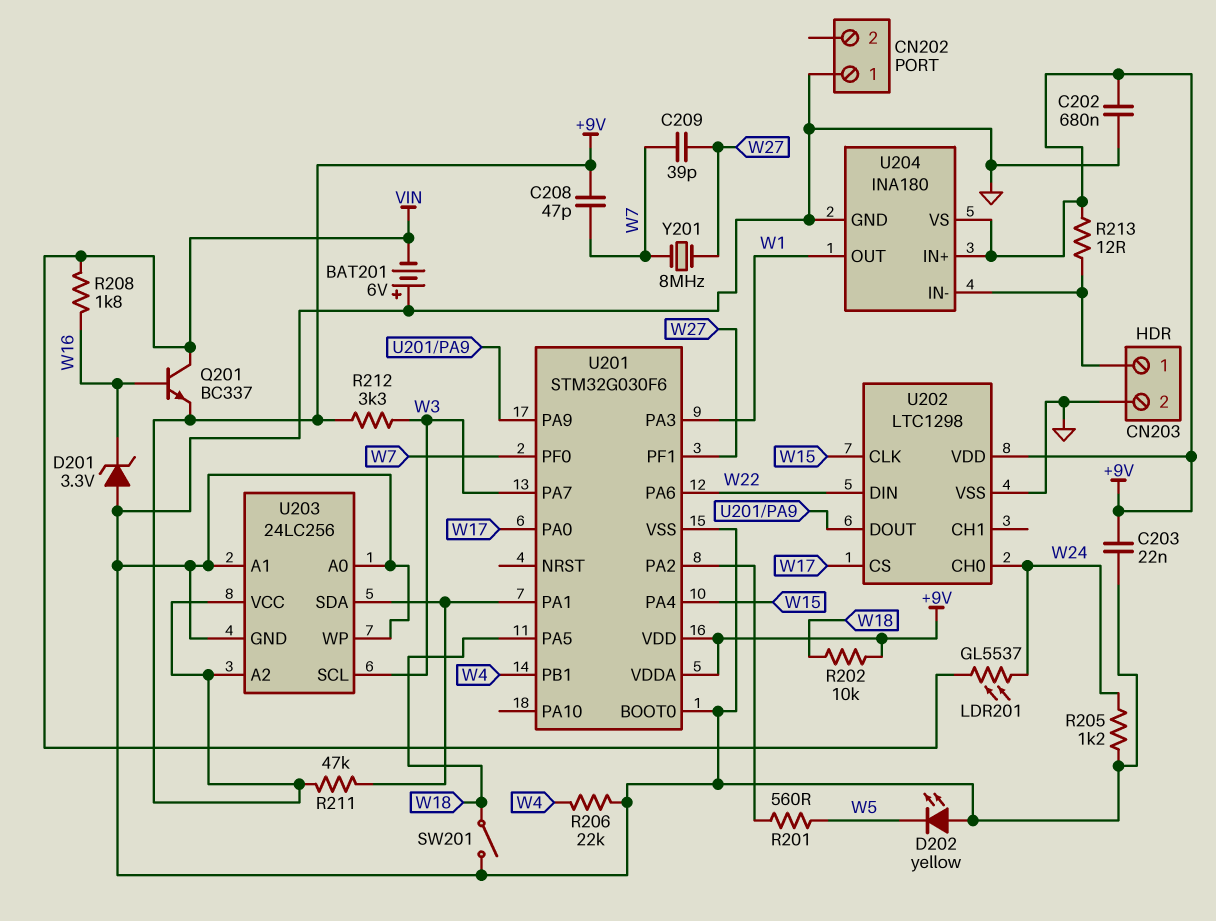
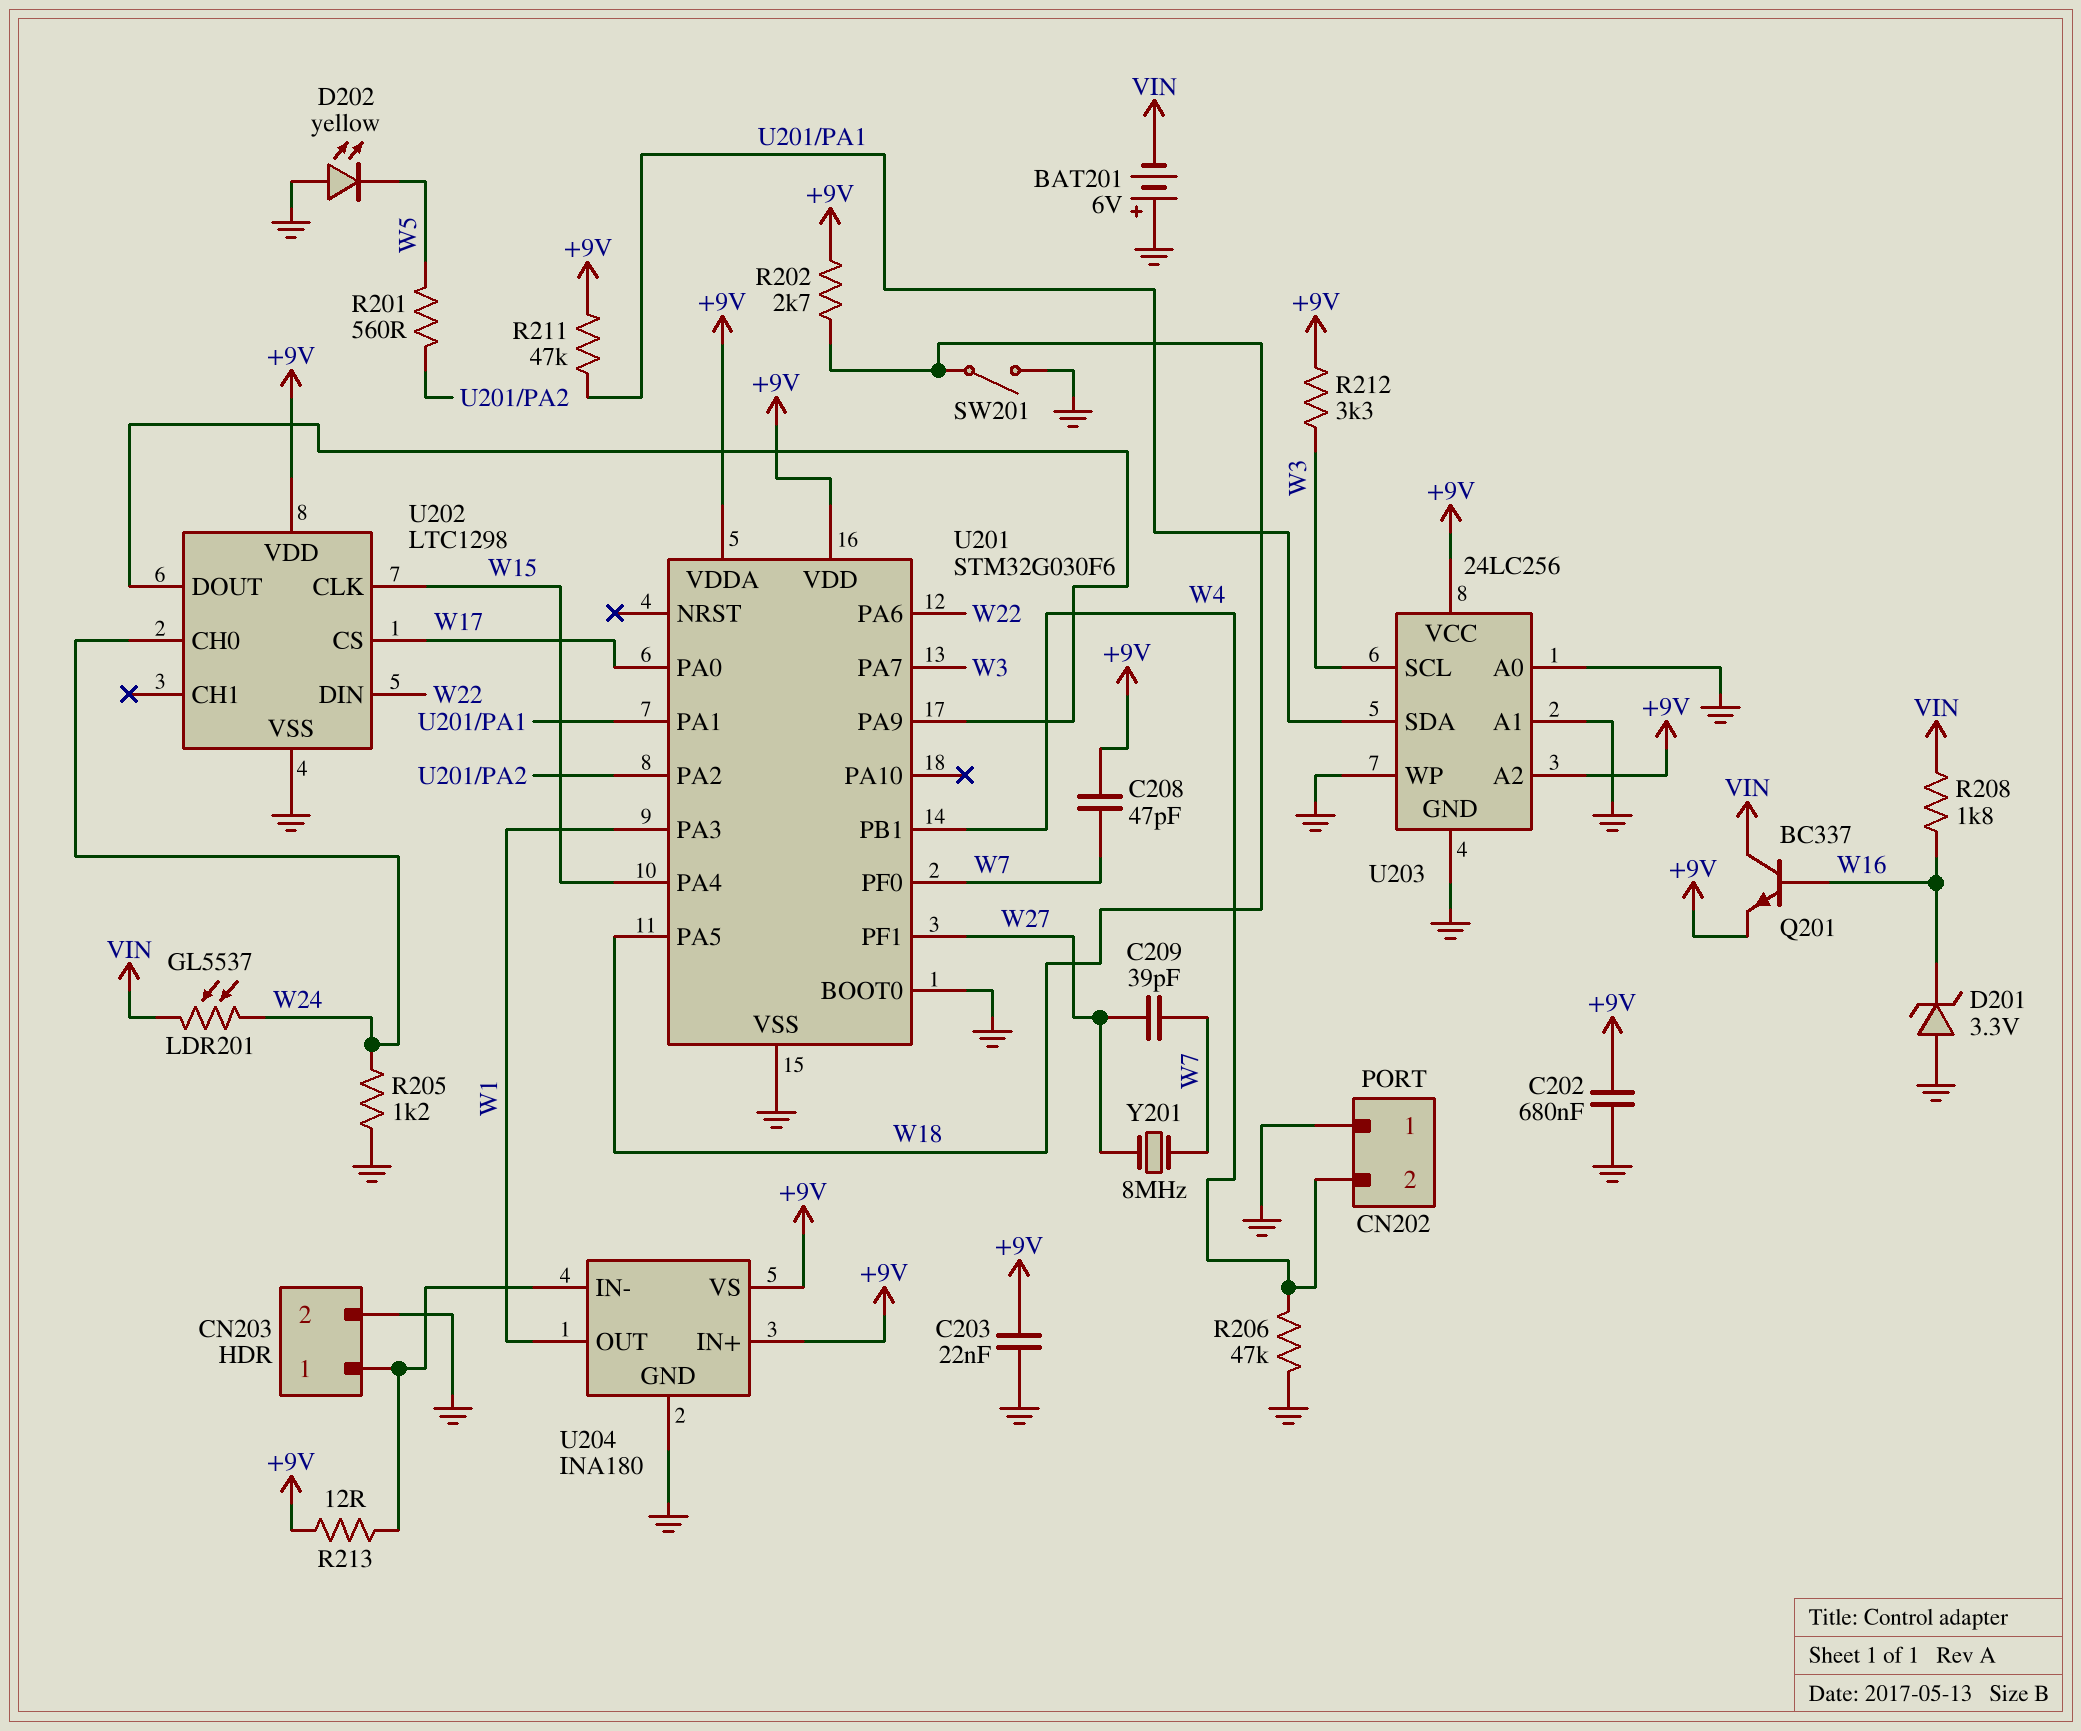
CN202 pin 2: none -> W4
R202: 10k (+9V, W18) -> 2.7k (+9V, W18)
R206: 22k (GND, W4) -> 47k (GND, W4)

